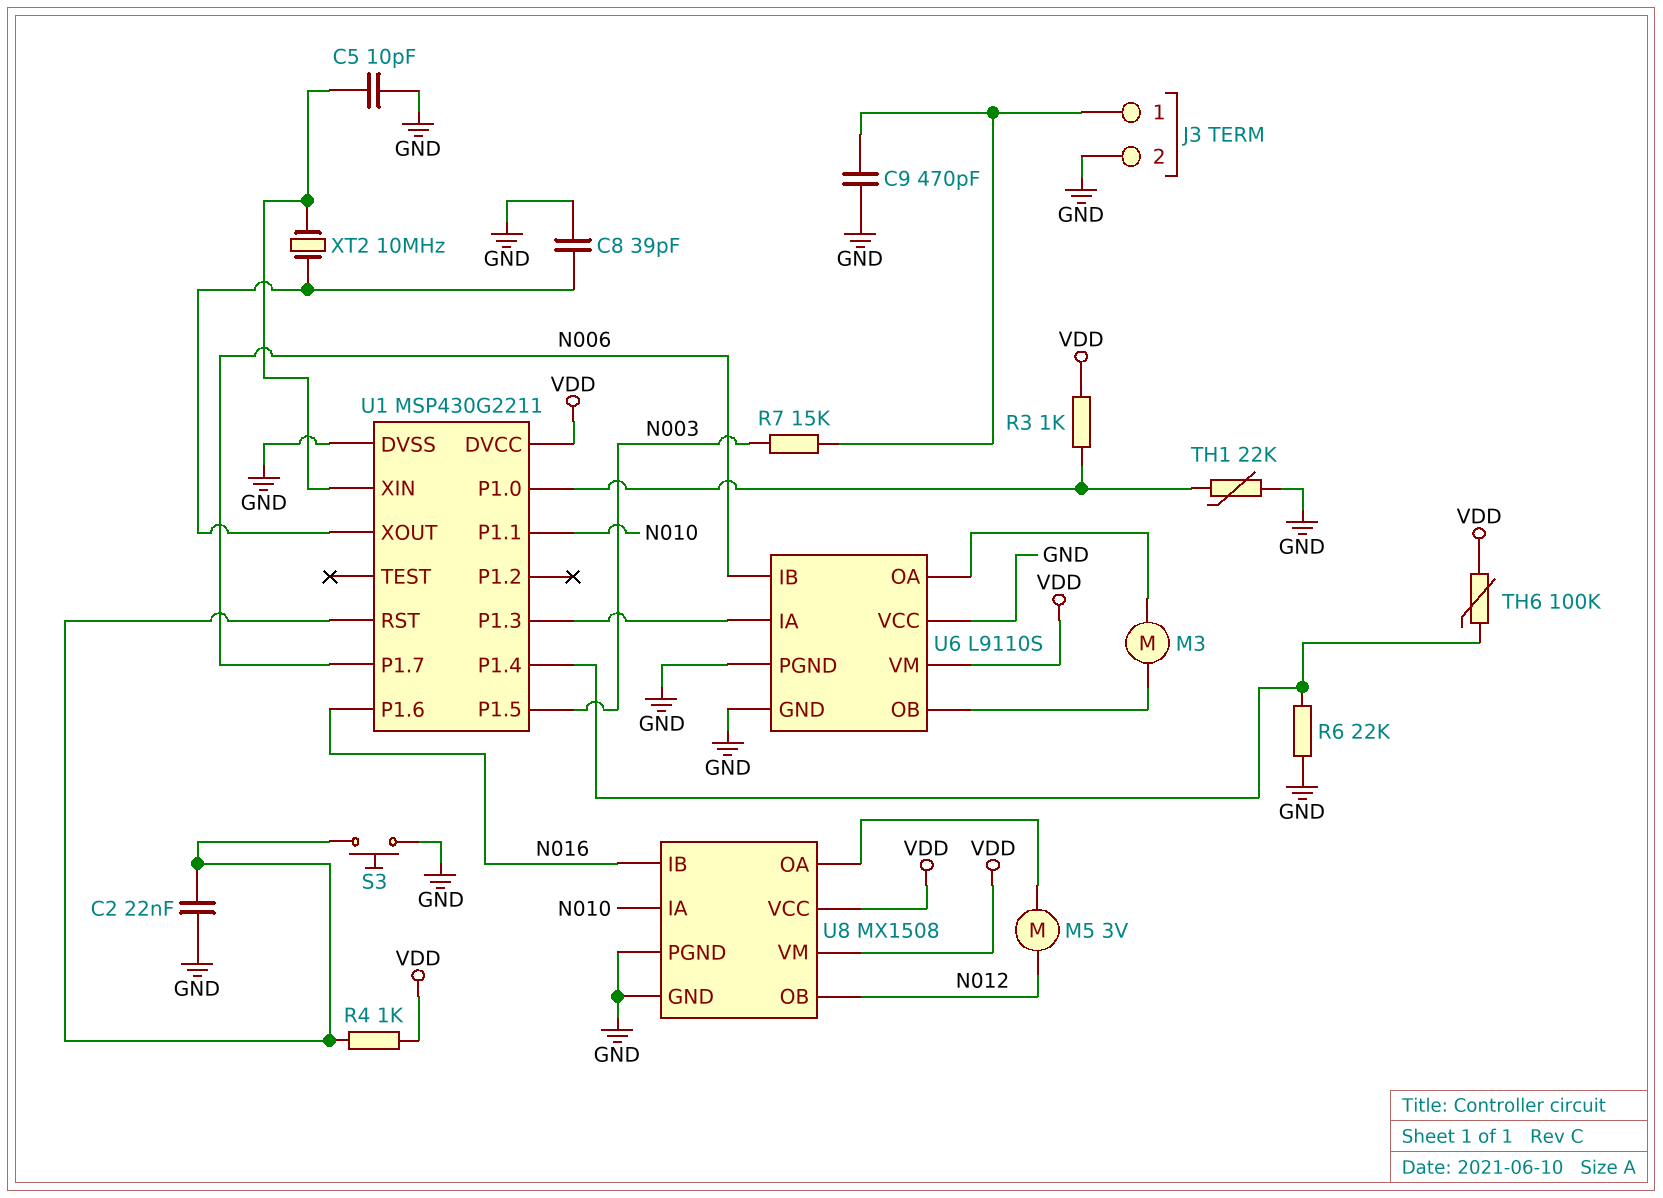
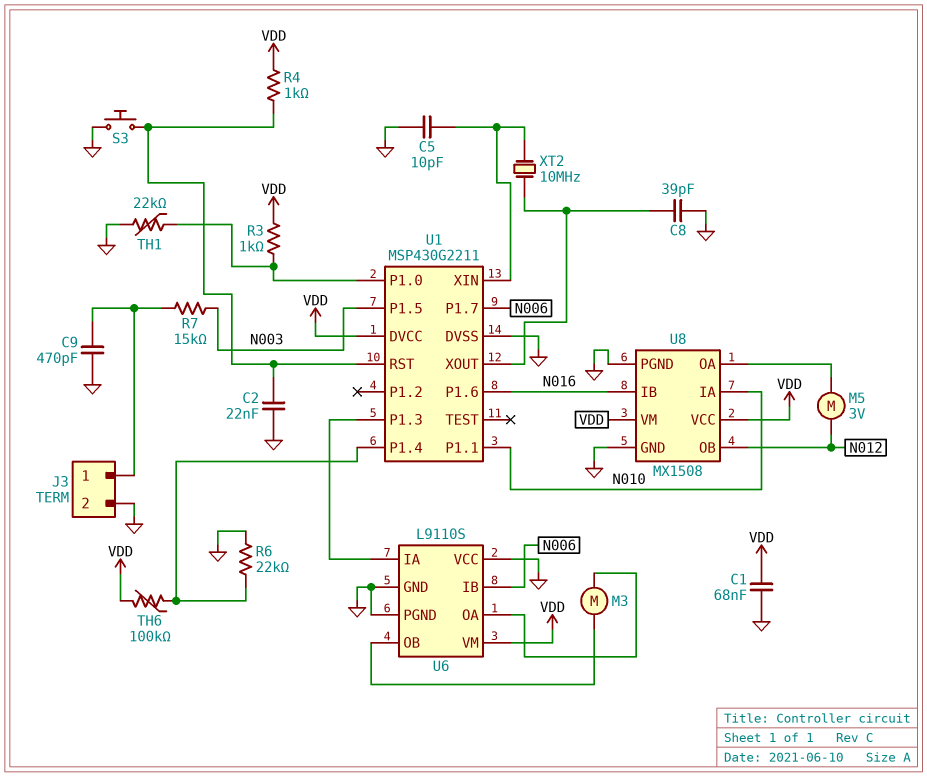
C1: none -> 68nF (GND, VDD)

